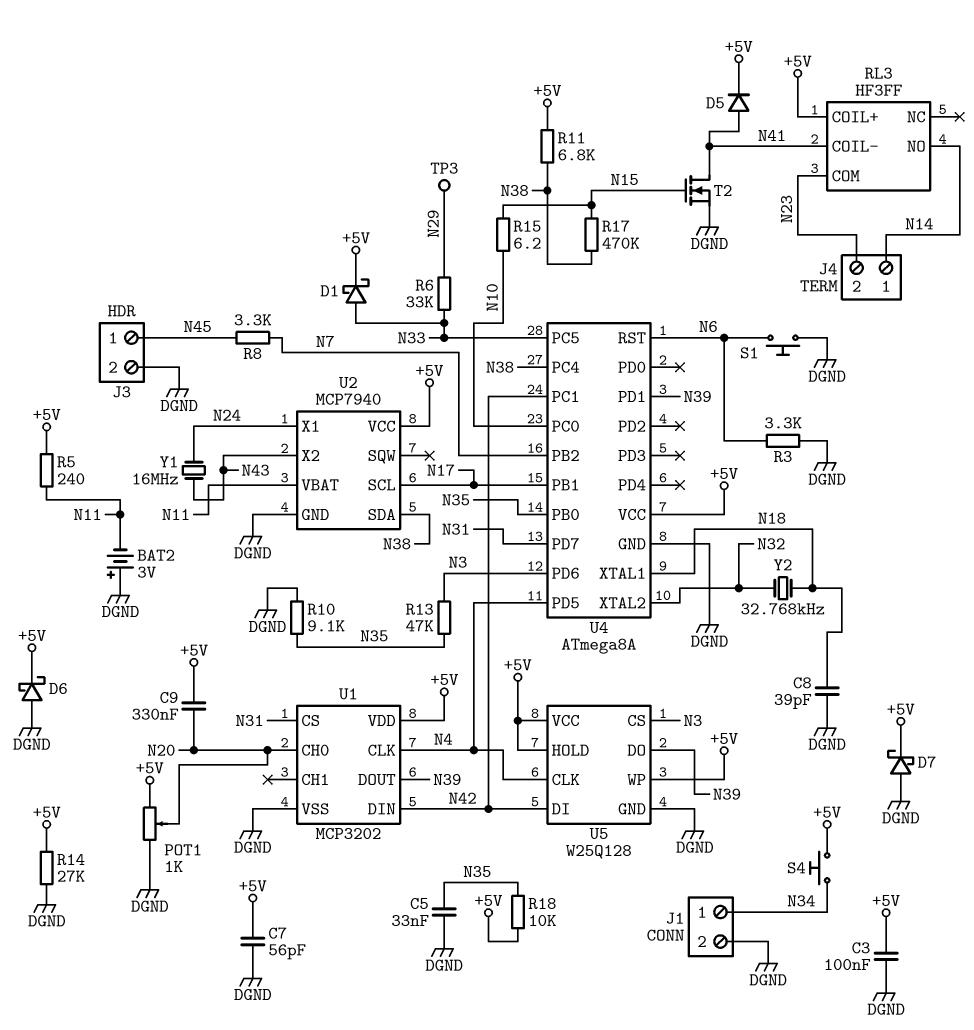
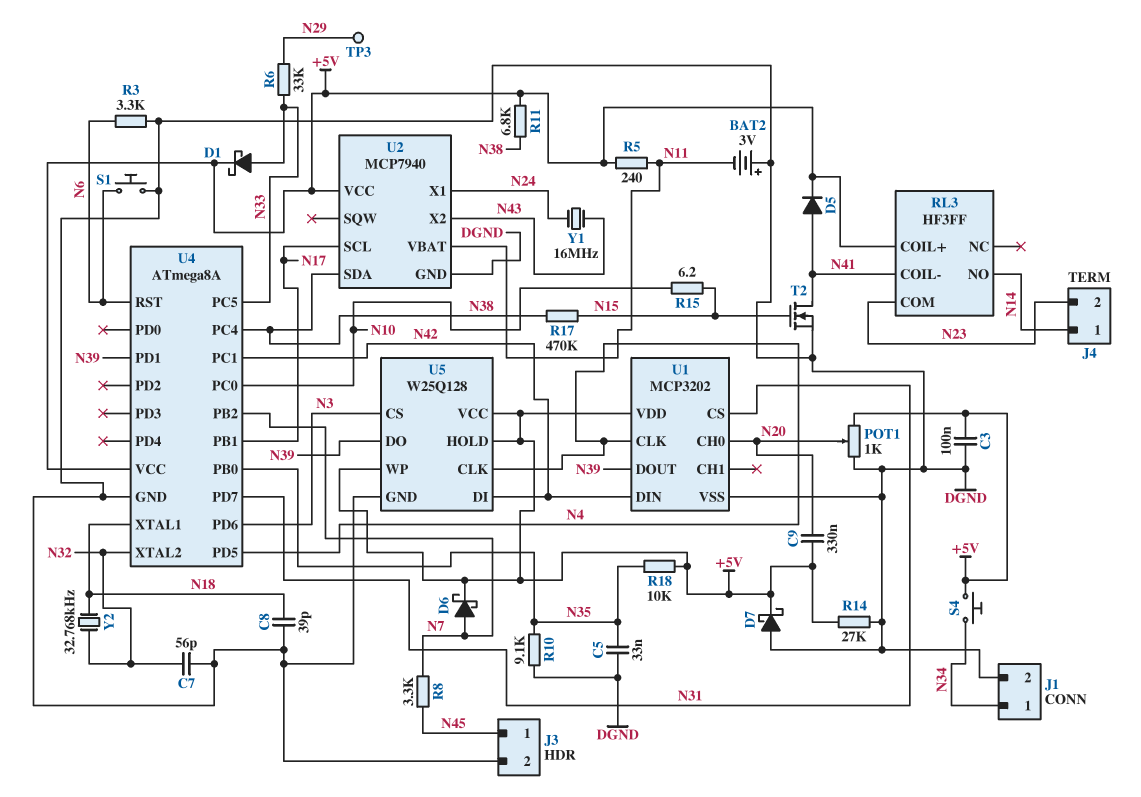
C7: 56pF (+5V, DGND) -> 56pF (DGND, N32)
D6: schottky (A DGND, K +5V) -> schottky (A N7, K +5V)
R13: 47k (N3, N35) -> none

